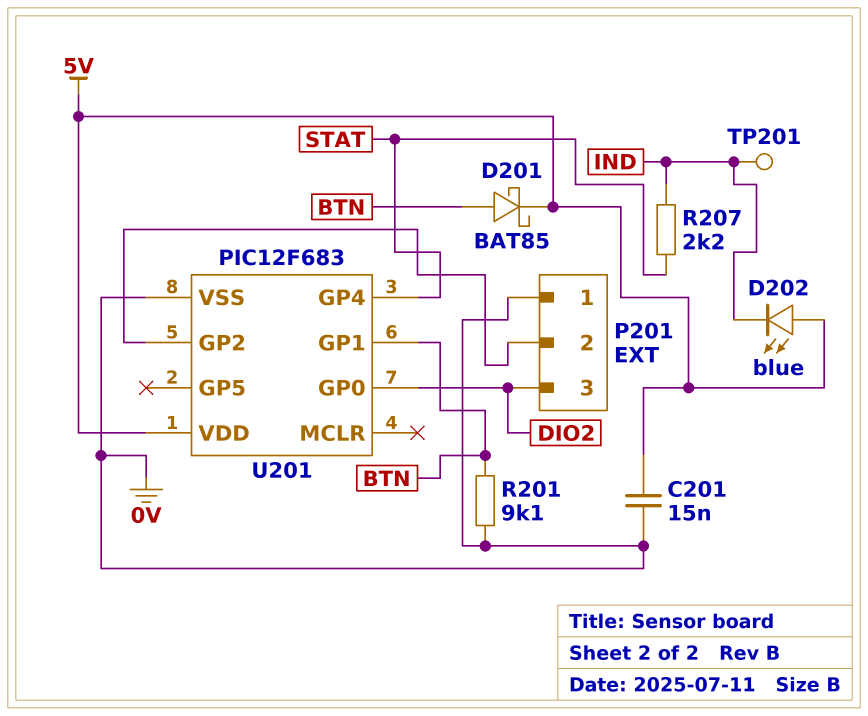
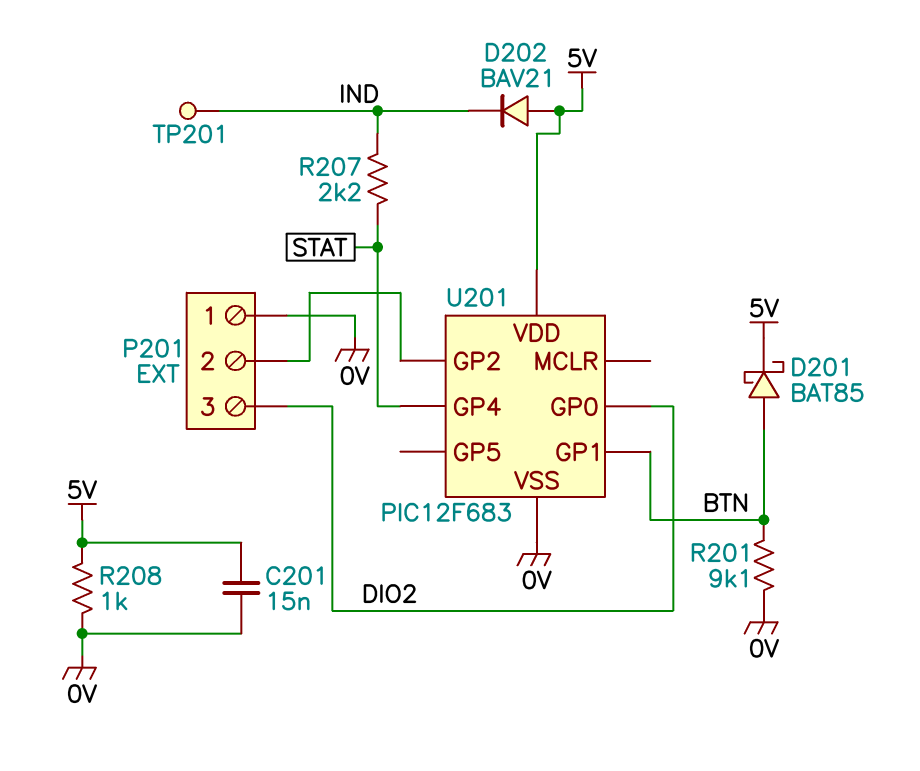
D202: LED blue (A 5V, K IND) -> diode BAV21 (A 5V, K IND)
R208: none -> 1k (0V, 5V)

